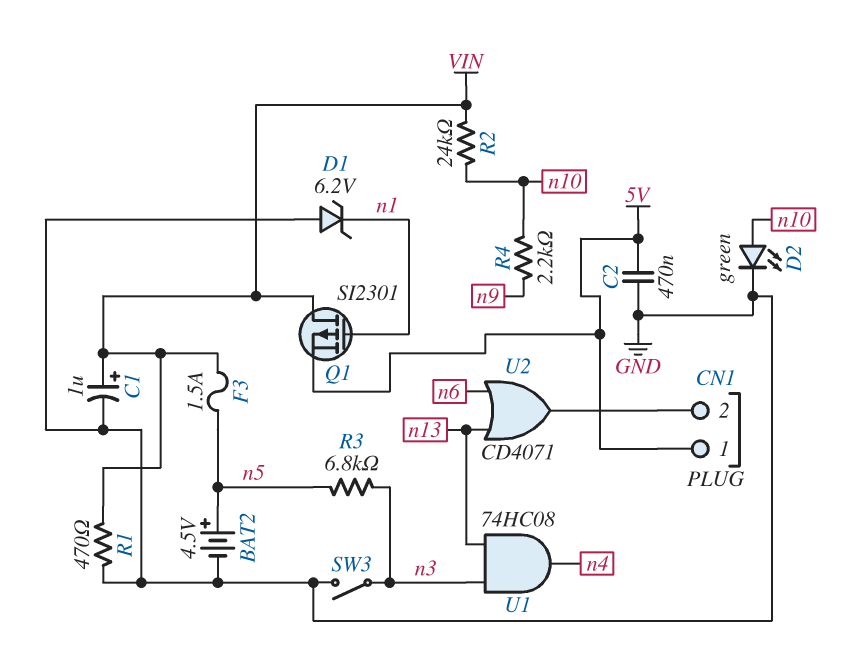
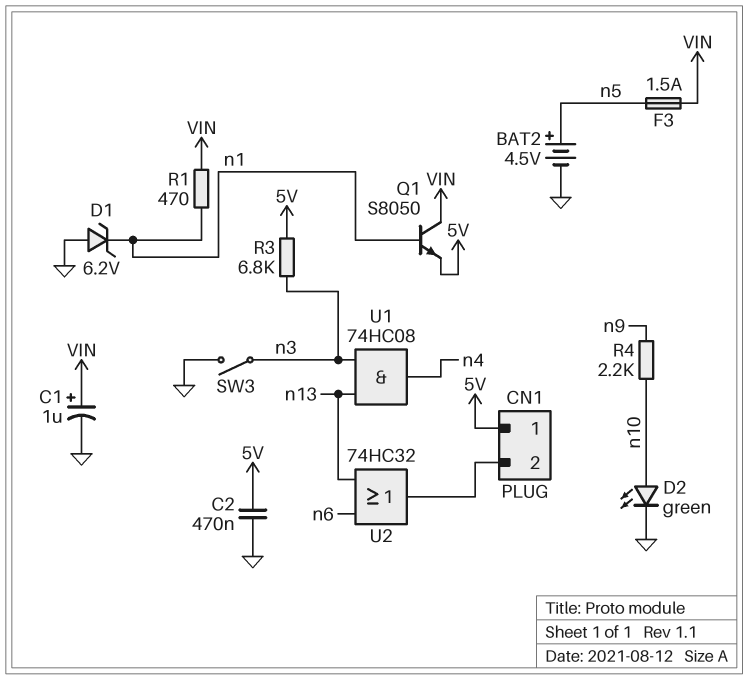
Q1: PMOS SI2301 (G n1, D VIN, S 5V) -> NPN S8050 (B n1, C VIN, E 5V)
R1: 470 (GND, VIN) -> 470 (VIN, n1)
R2: 24k (VIN, n10) -> none
R3: 6.8k (n3, n5) -> 6.8k (5V, n3)
U2: OR CD4071 (in n6, in n13, out CN1/2) -> OR 74HC32 (in n6, in n13, out CN1/2)

